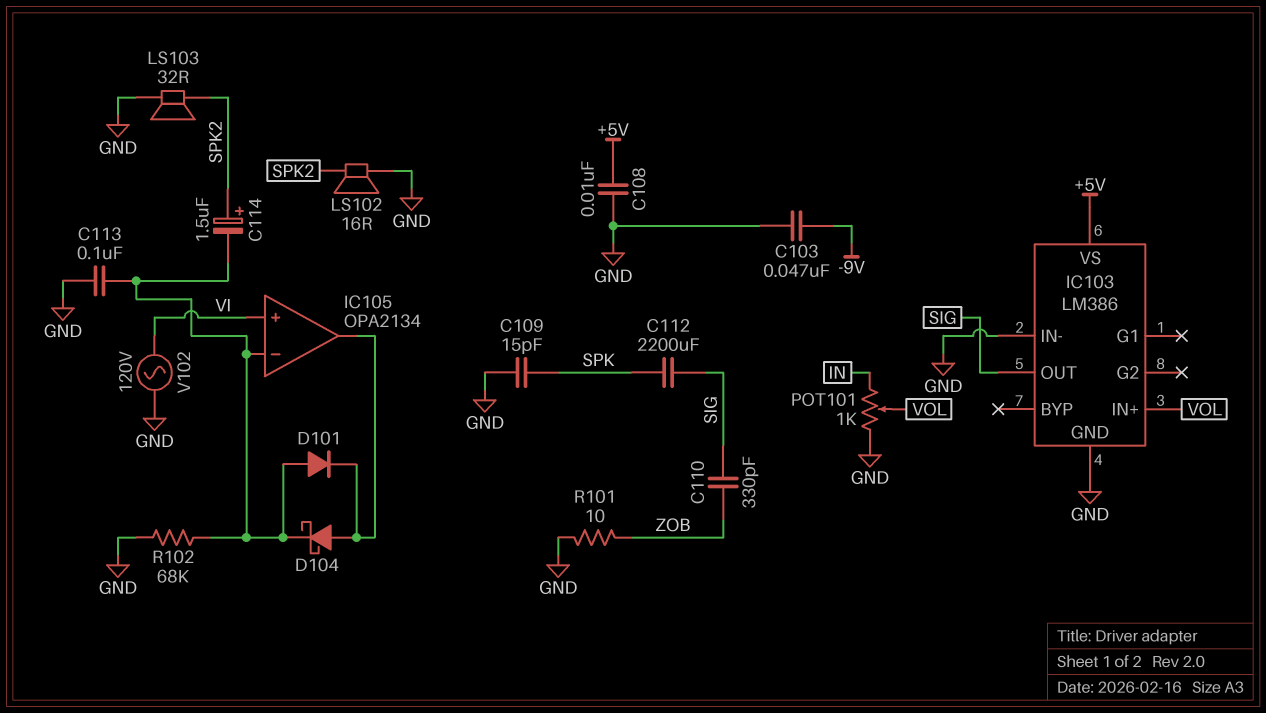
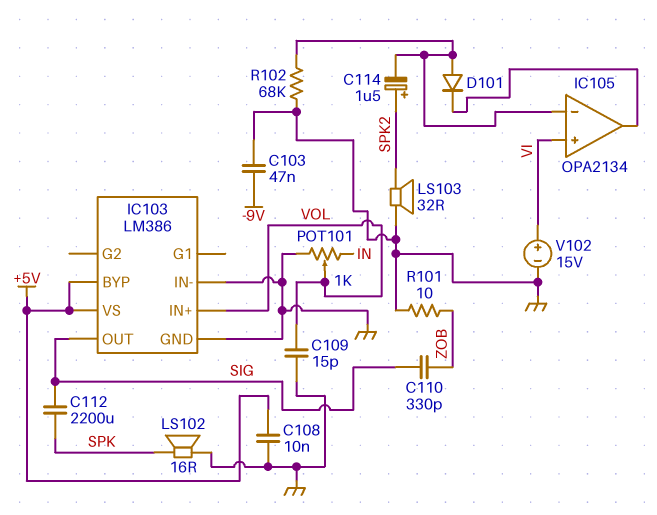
C109: 15pF (GND, SPK) -> 15pF (GND, VOL)
C113: 100nF (GND, IC105/in-) -> none
D104: schottky (A IC105/out, K IC105/in-) -> none
IC103 pin BYP: none -> +5V
LS102: speaker 16R (GND, SPK2) -> speaker 16R (GND, SPK)
V102: AC 120V (GND, VI) -> 15V (plus VI, minus GND)

